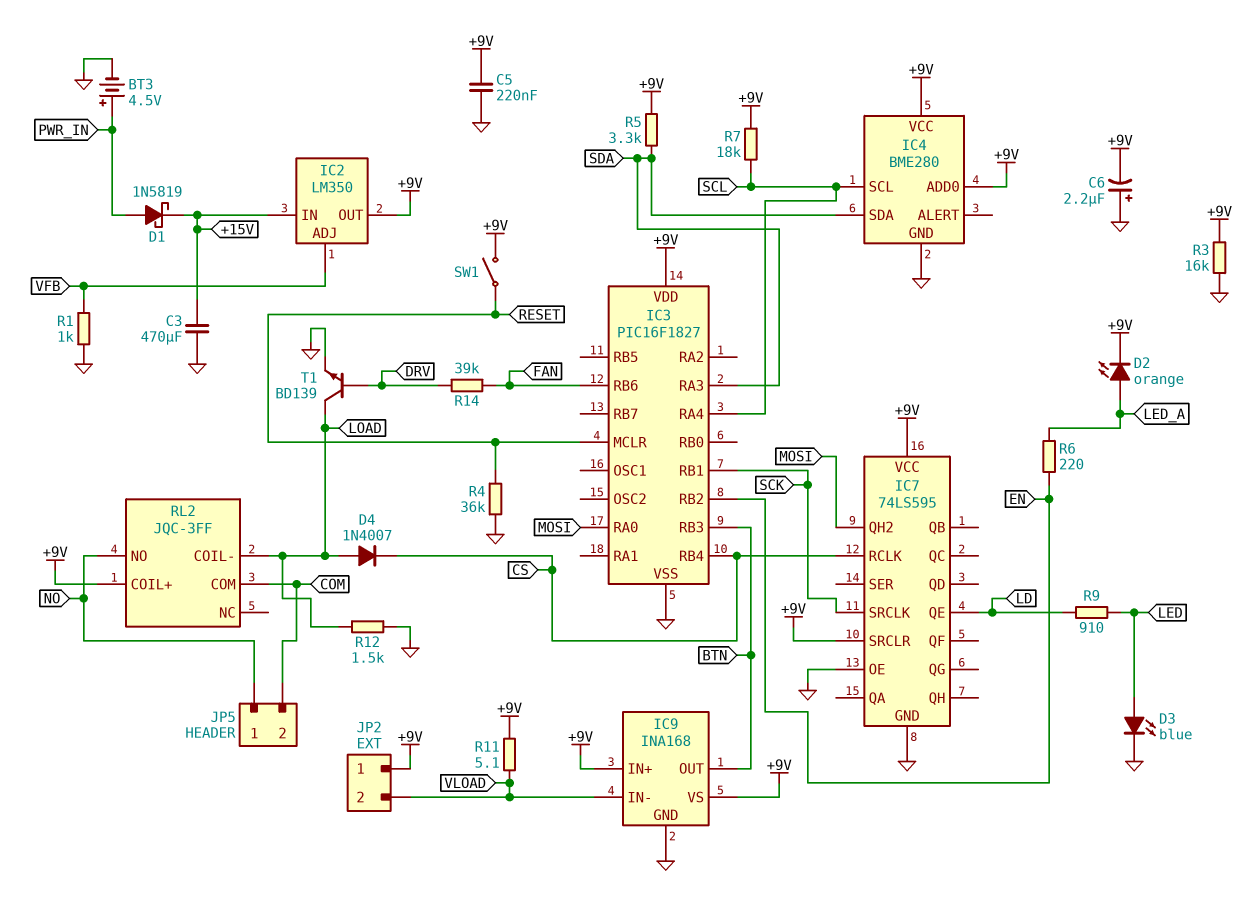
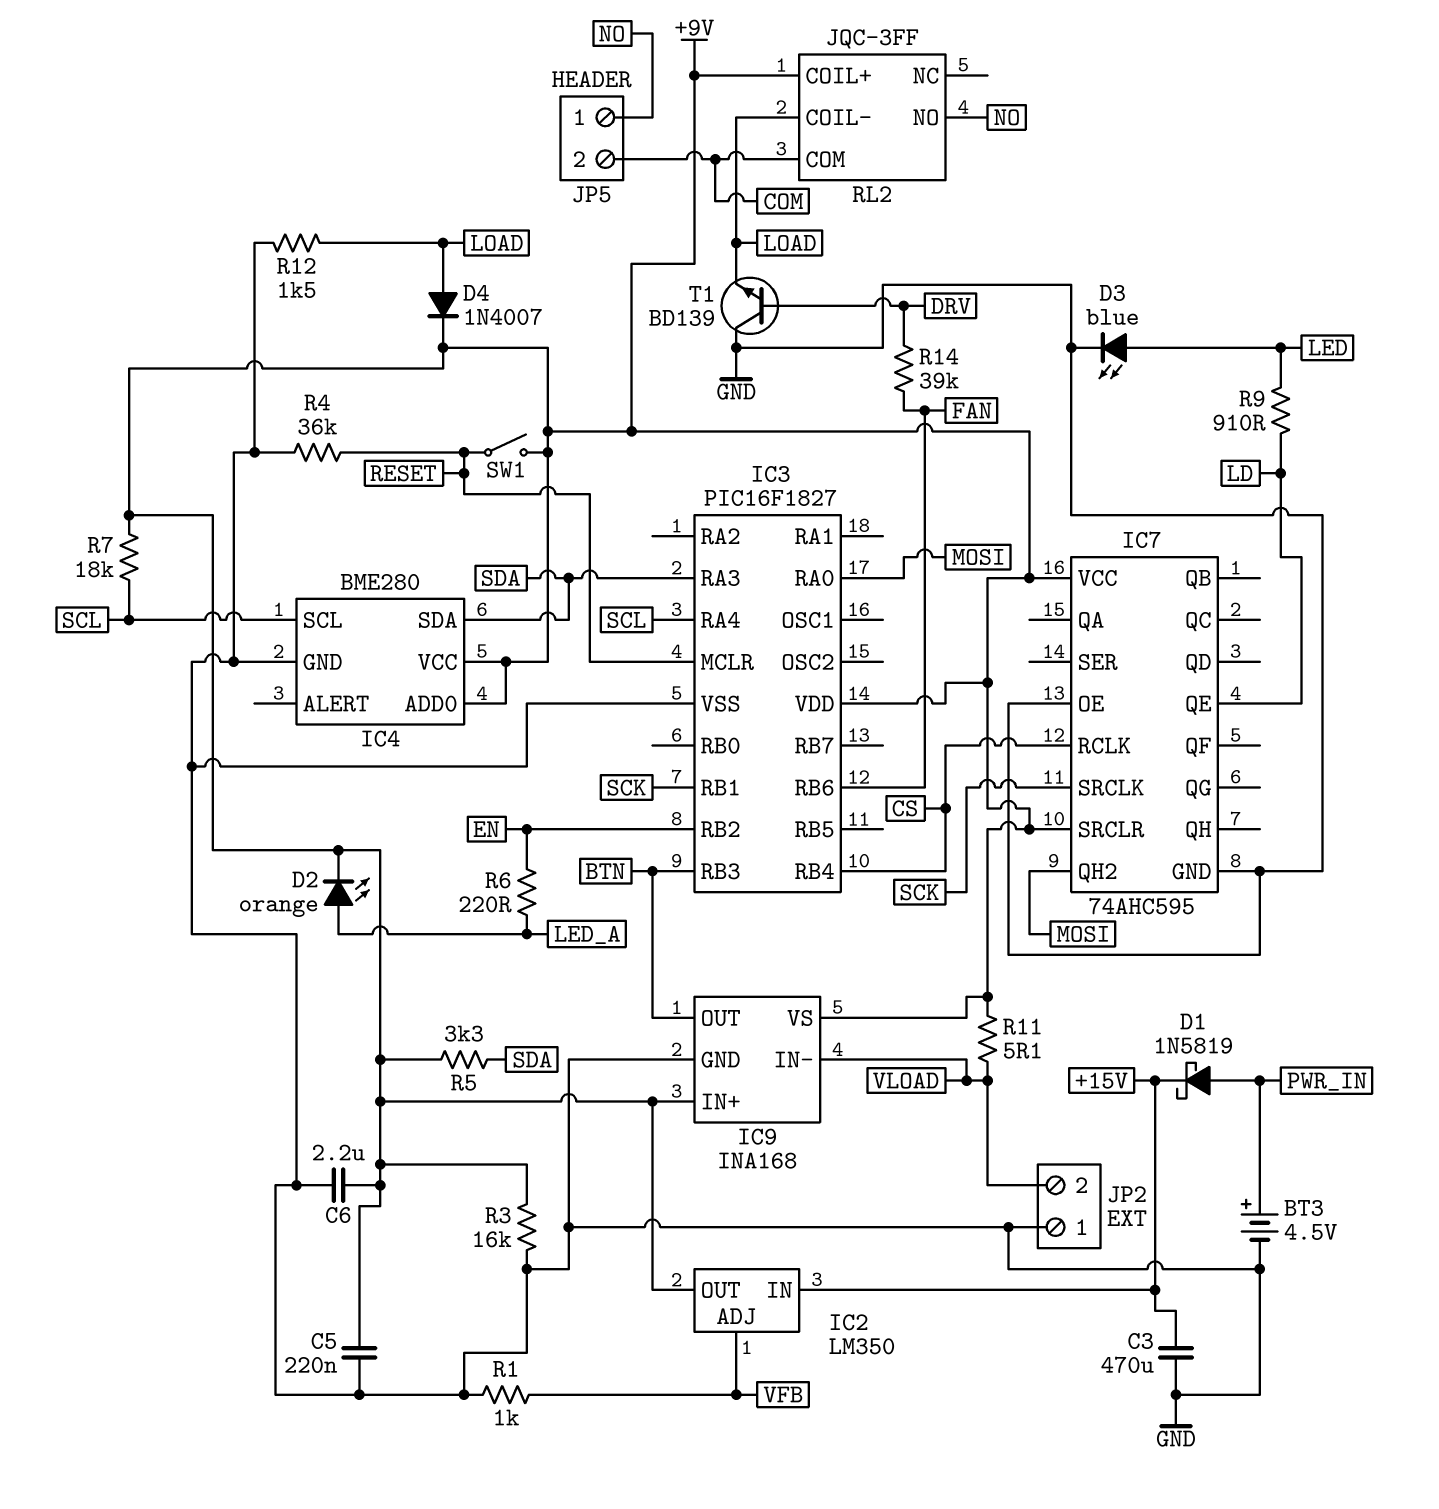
C6: 2.2uF (plus GND, minus +9V) -> 2.2uF (+9V, GND)
D4: diode 1N4007 (A LOAD, K CS) -> diode 1N4007 (A LOAD, K +9V)
IC7: 74LS595 -> 74AHC595
JP2 pin 1: +9V -> GND
T1: NPN BD139 (B DRV, C LOAD, E GND) -> NPN BD139 (B DRV, C GND, E LOAD)

